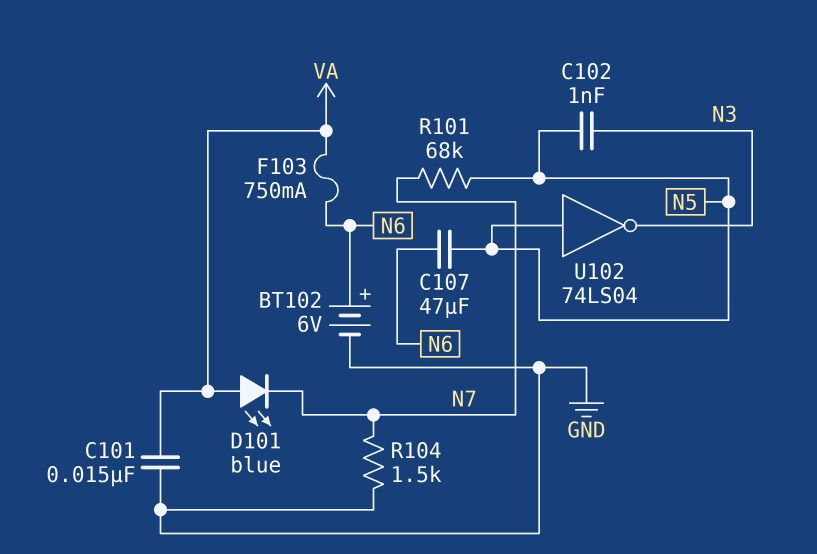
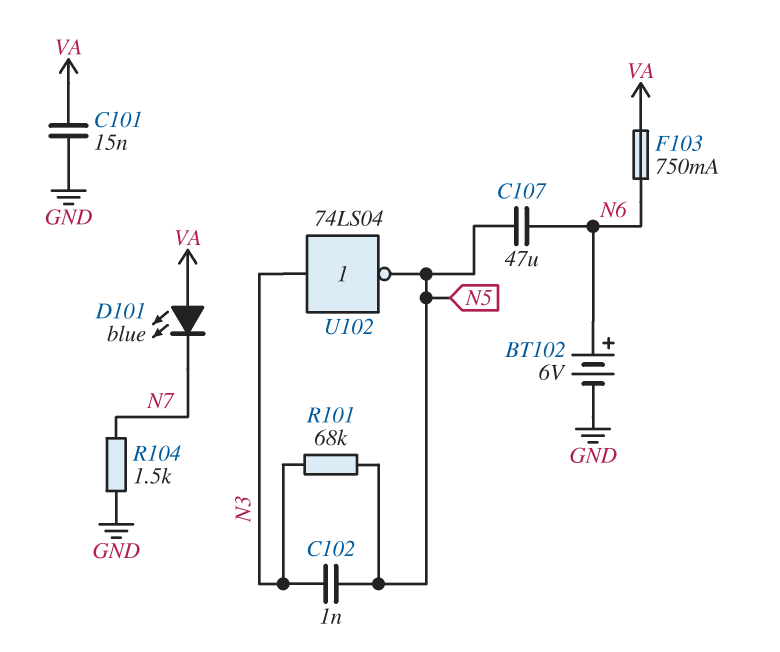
R101: 68k (N5, N7) -> 68k (N3, N5)
U102: NOT 74LS04 (in N5, out N3) -> NOT 74LS04 (in N3, out N5)

